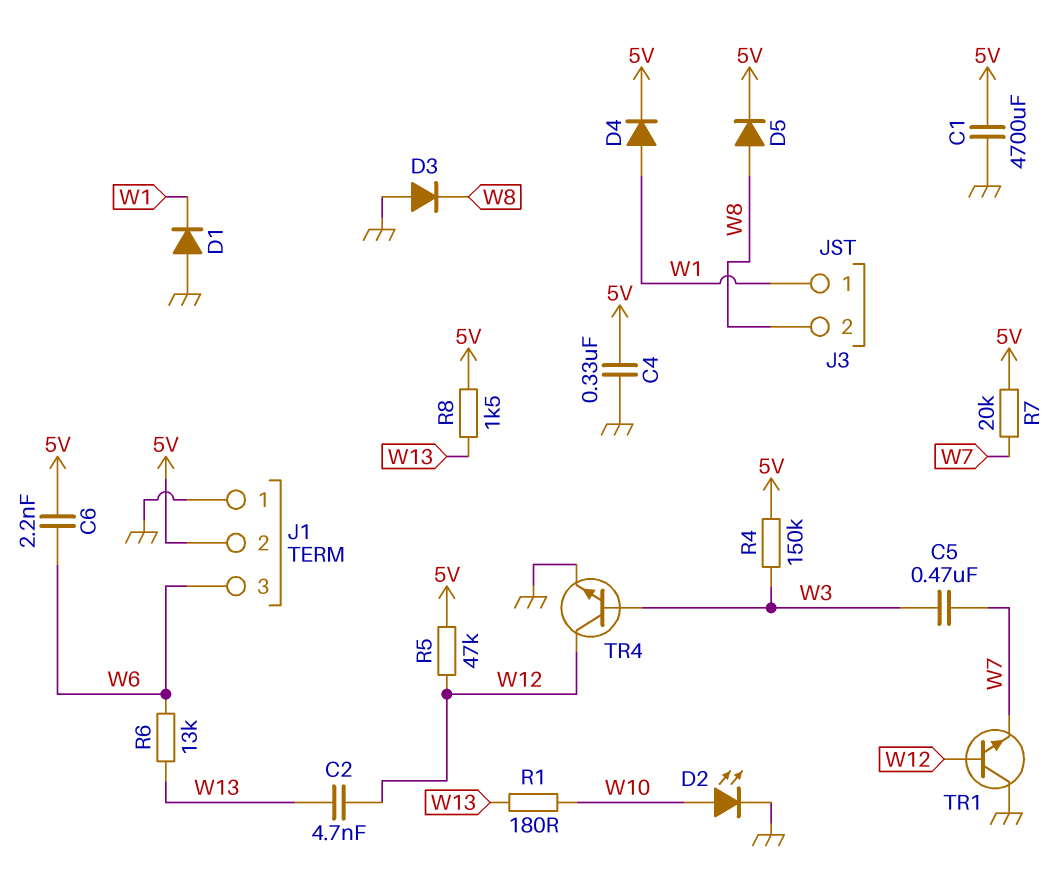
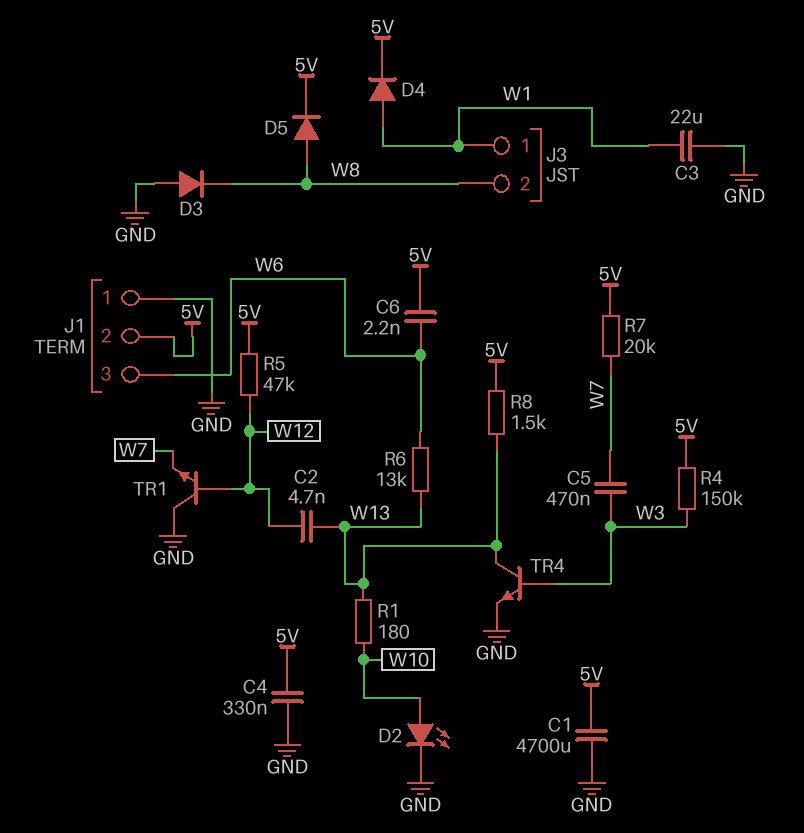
C3: none -> 22uF (GND, W1)
D1: diode (A GND, K W1) -> none
TR4: NPN (B W3, C W12, E GND) -> NPN (B W3, C W13, E GND)

